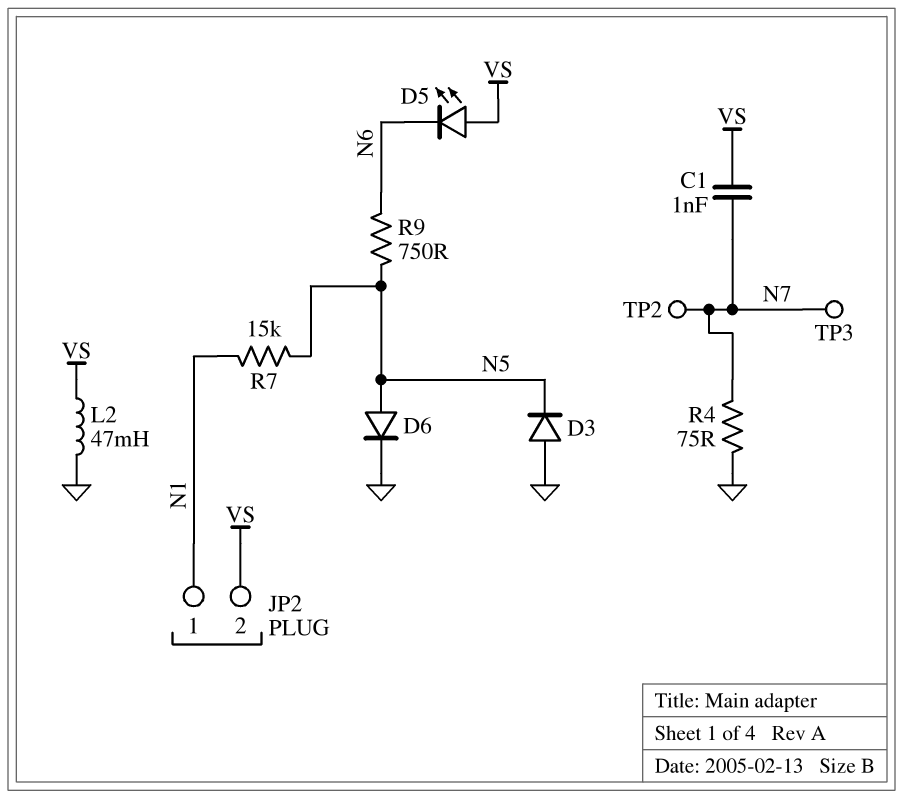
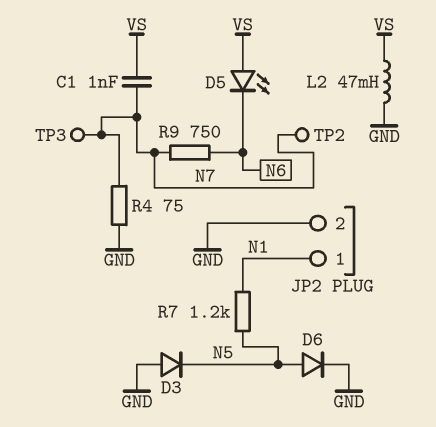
JP2 pin 2: VS -> GND
R7: 15k (N1, N5) -> 1.2k (N1, N5)
R9: 750 (N5, N6) -> 750 (N6, N7)

